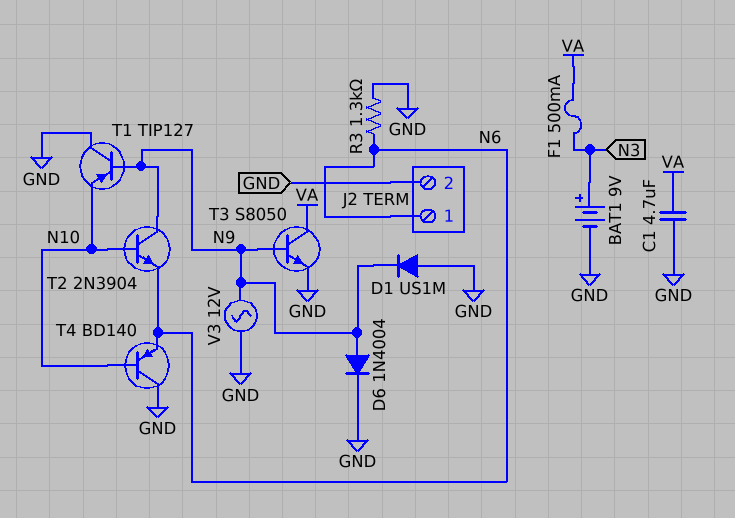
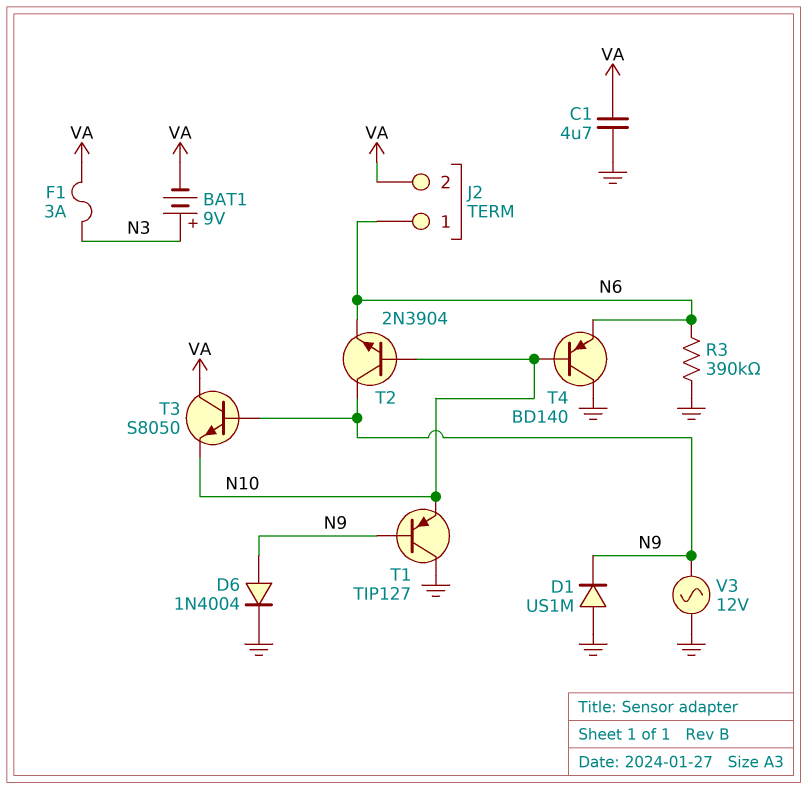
BAT1: 9V (plus N3, minus GND) -> 9V (plus N3, minus VA)
F1: 500mA (N3, VA) -> 3A (N3, VA)
J2 pin 2: GND -> VA
R3: 1.3k (GND, N6) -> 390k (GND, N6)
T3: NPN S8050 (B N9, C VA, E GND) -> NPN S8050 (B N9, C VA, E N10)

